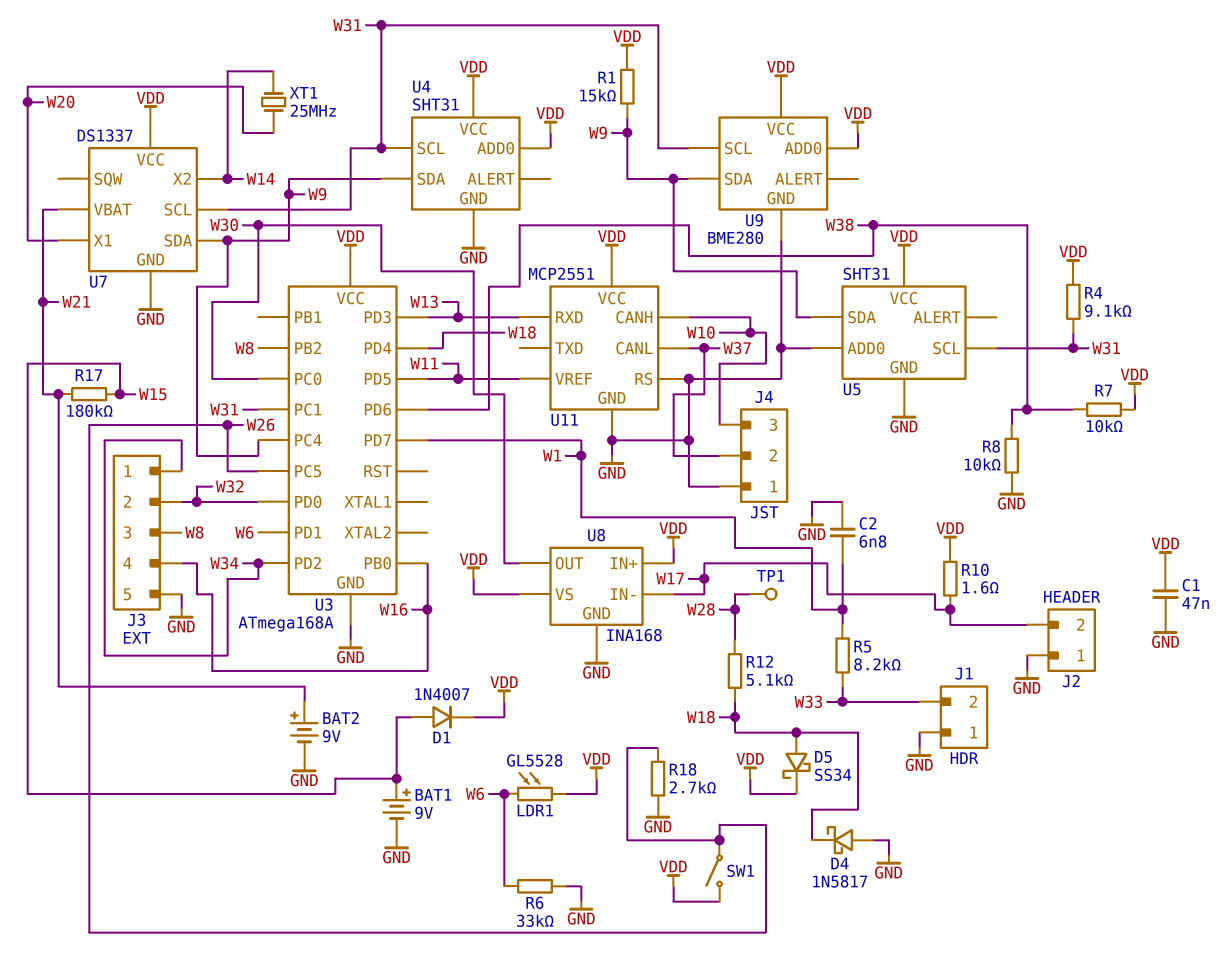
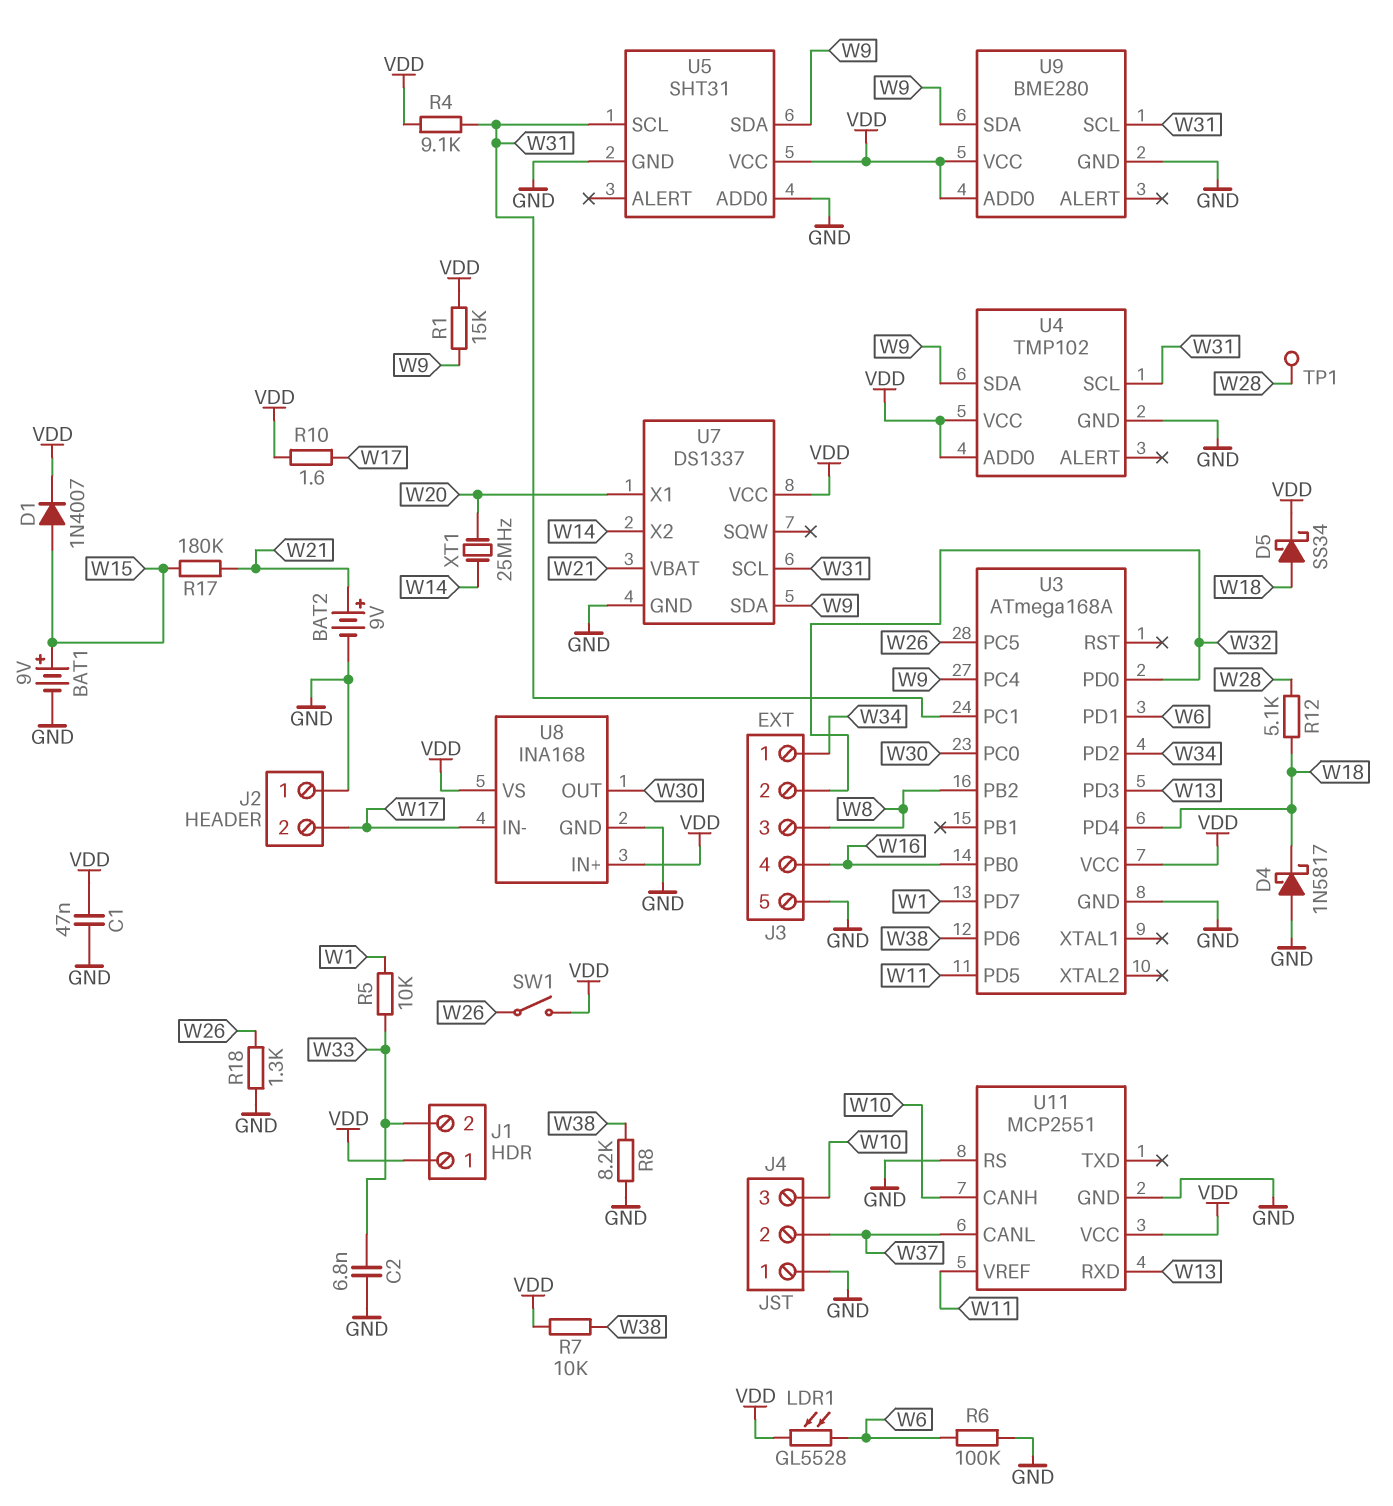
C2: 6.8nF (GND, W1) -> 6.8nF (GND, W33)
J1 pin 1: GND -> VDD
R5: 8.2k (W1, W33) -> 10k (W1, W33)
R6: 33k (GND, W6) -> 100k (GND, W6)
R8: 10k (GND, W38) -> 8.2k (GND, W38)
R18: 2.7k (GND, W26) -> 1.3k (GND, W26)
U4: SHT31 -> TMP102

